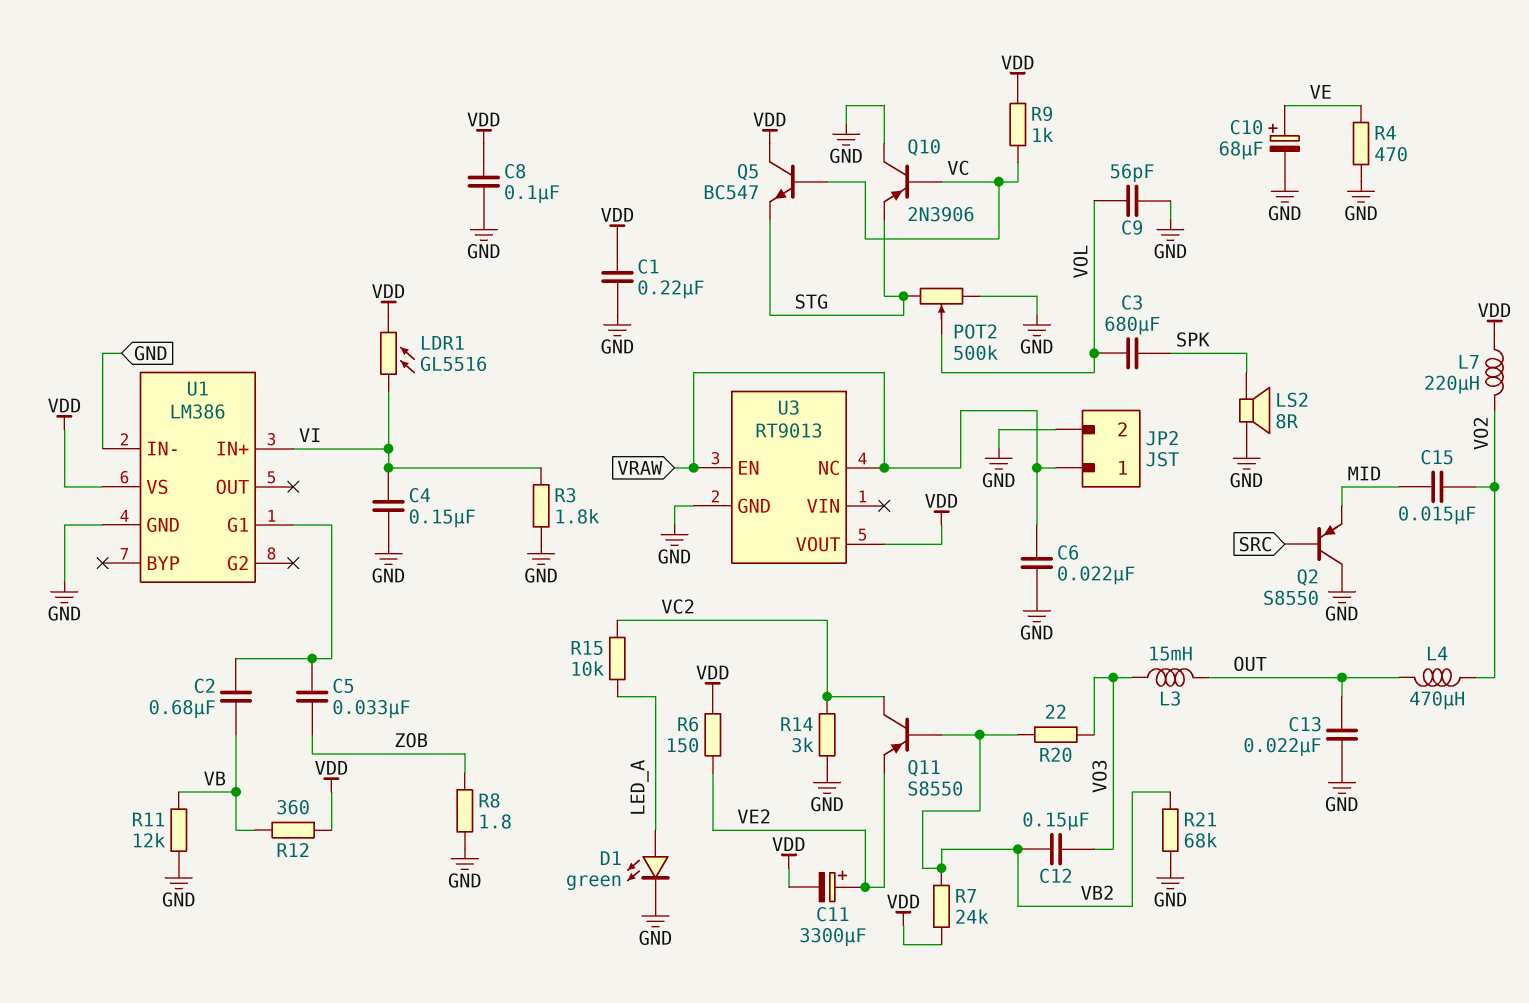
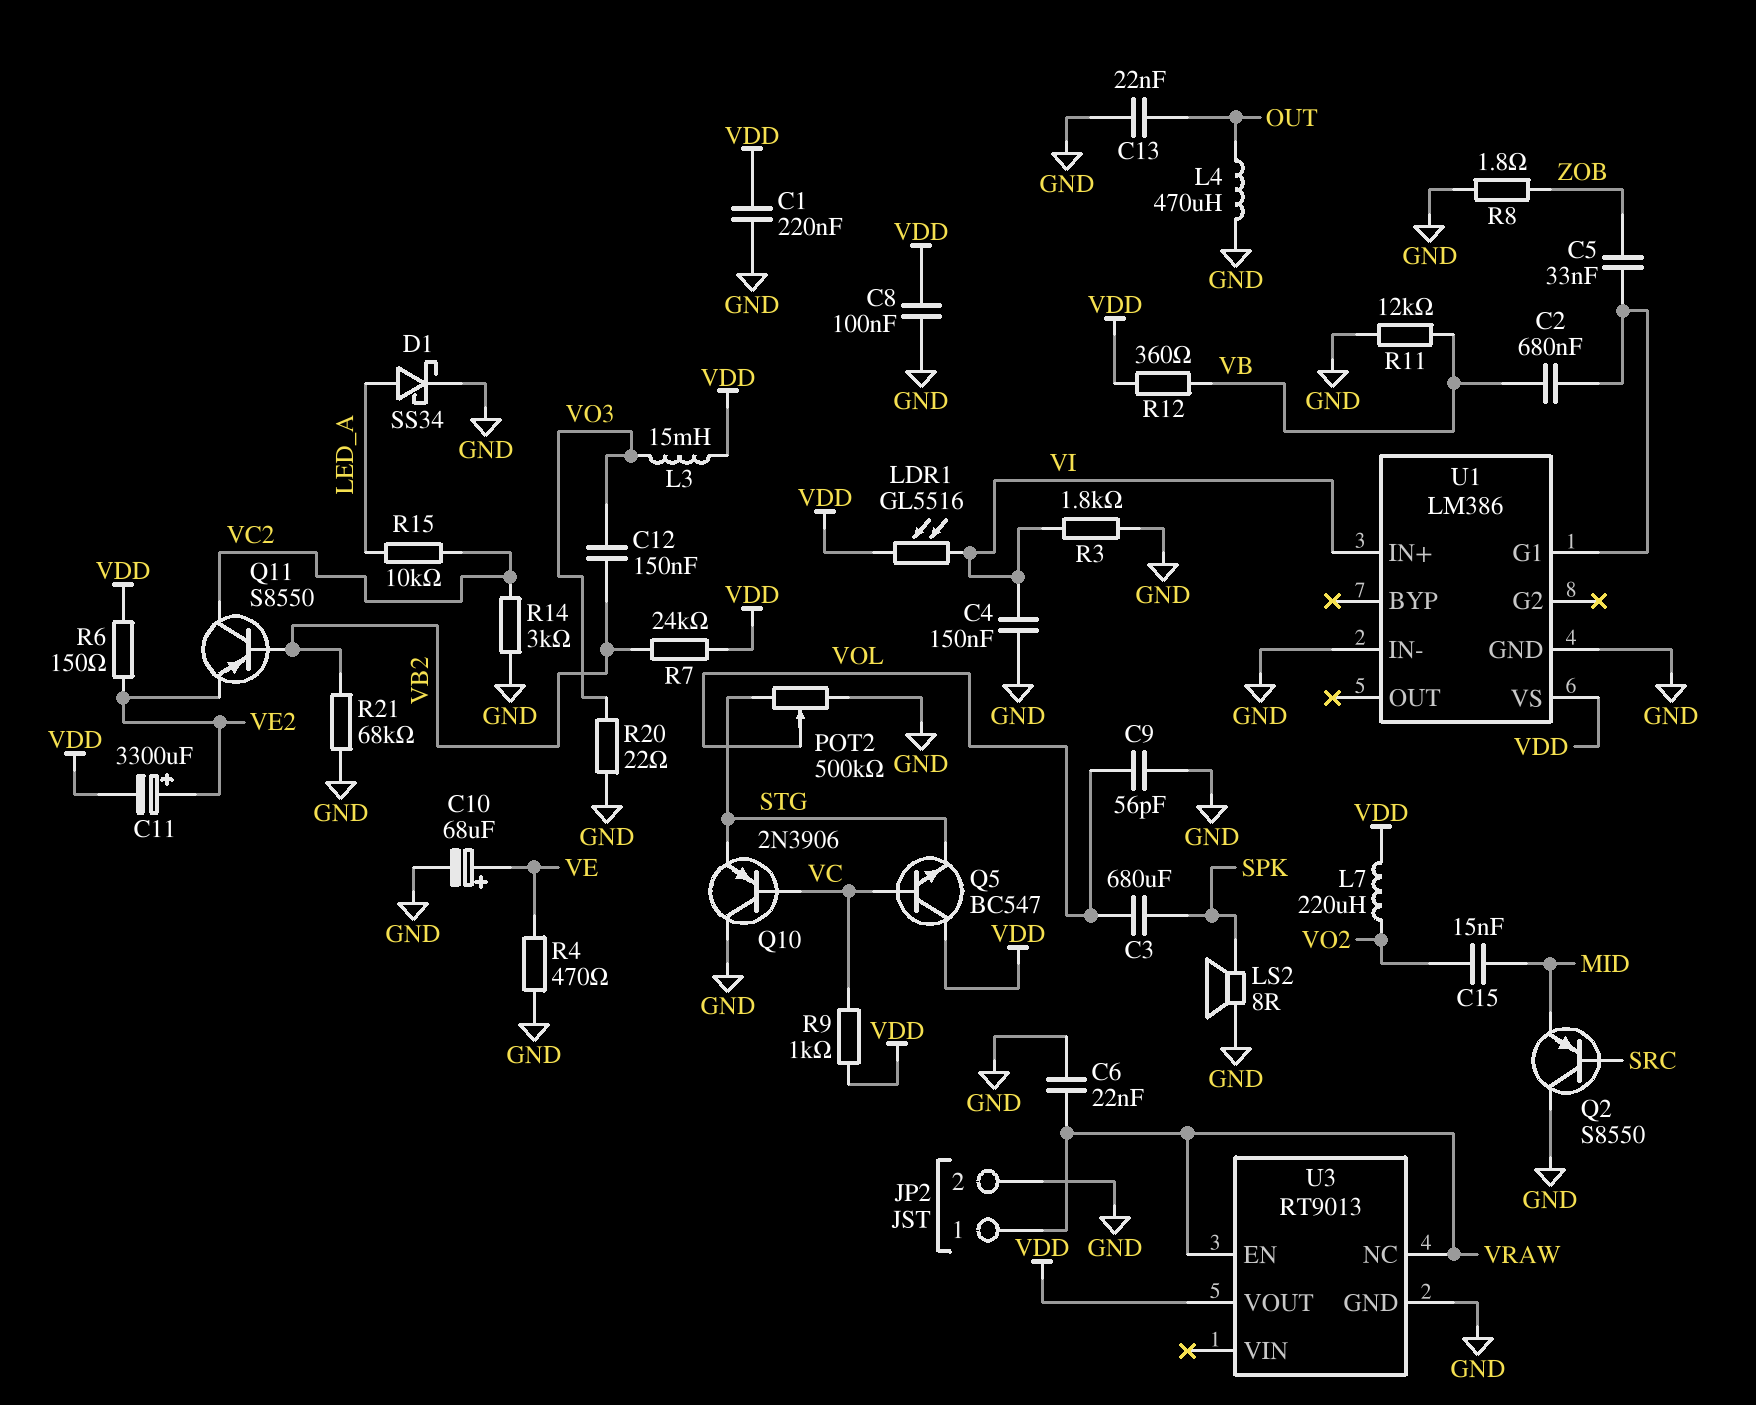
D1: LED green (A LED_A, K GND) -> schottky SS34 (A LED_A, K GND)
L3: 15mH (OUT, VO3) -> 15mH (VDD, VO3)
L4: 470uH (OUT, VO2) -> 470uH (GND, OUT)
R20: 22 (VB2, VO3) -> 22 (GND, VO3)

